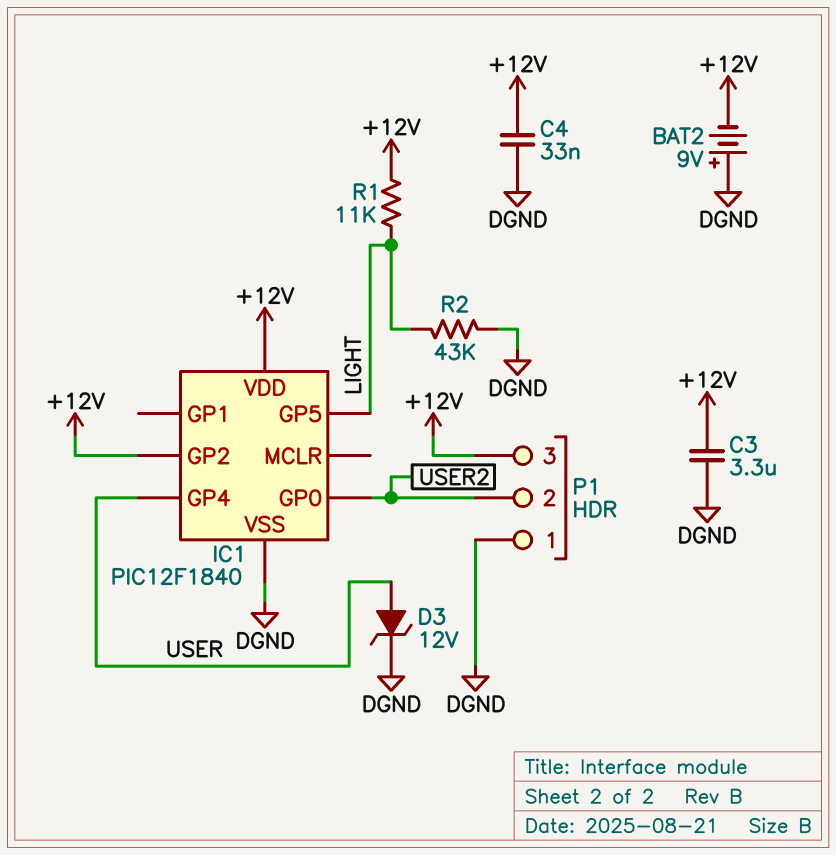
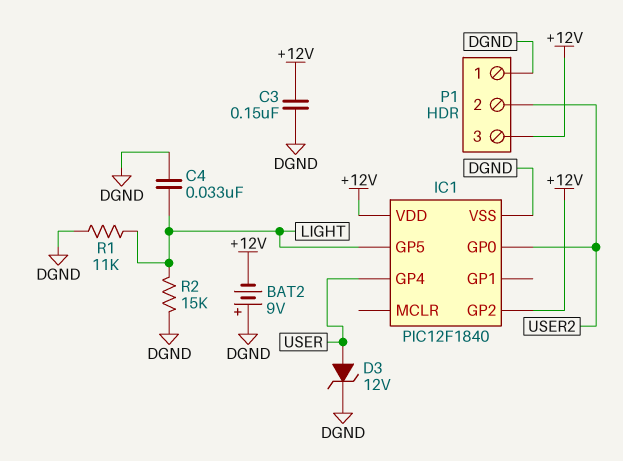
C3: 3.3uF (+12V, DGND) -> 150nF (+12V, DGND)
C4: 33nF (+12V, DGND) -> 33nF (DGND, LIGHT)
R1: 11k (+12V, LIGHT) -> 11k (DGND, LIGHT)
R2: 43k (DGND, LIGHT) -> 15k (DGND, LIGHT)

